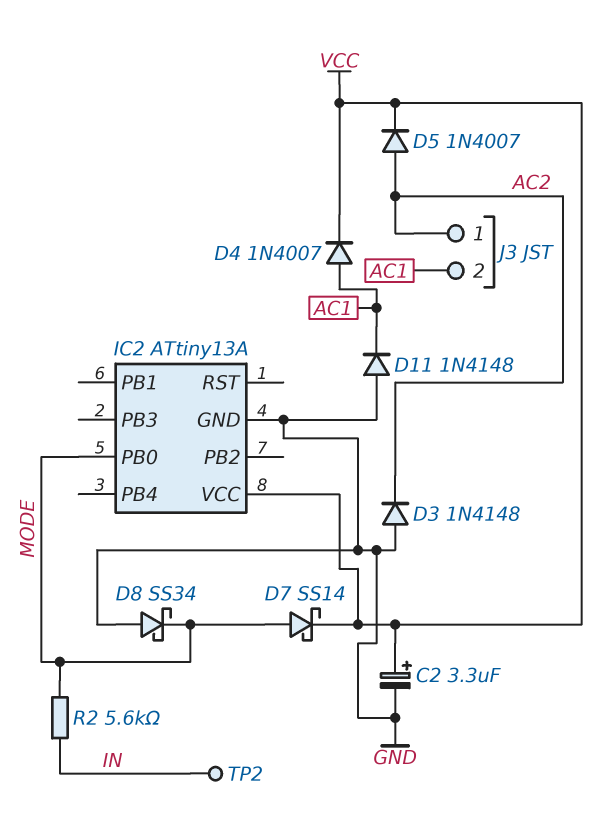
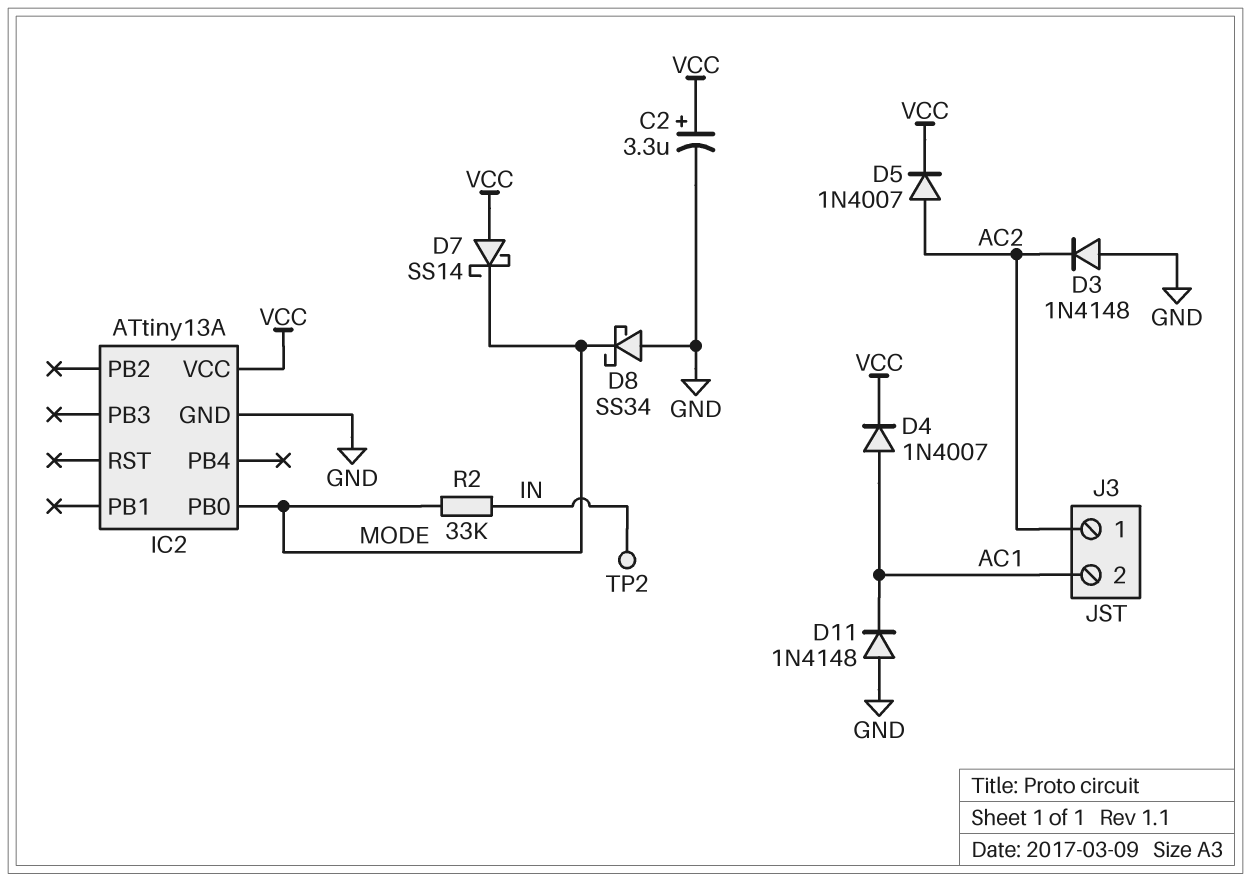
D7: schottky SS14 (A MODE, K VCC) -> schottky SS14 (A VCC, K MODE)
R2: 5.6k (IN, MODE) -> 33k (IN, MODE)

